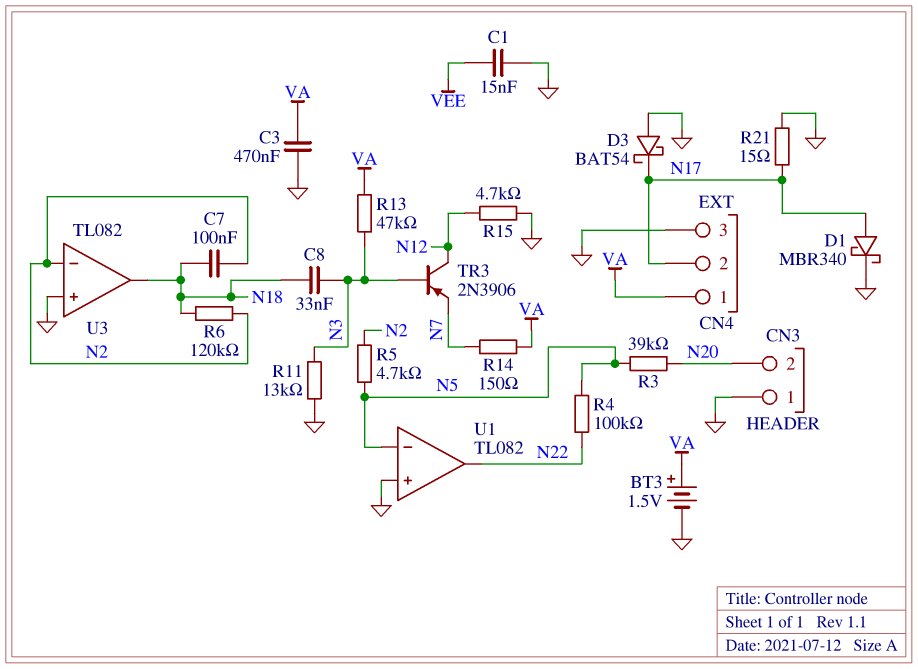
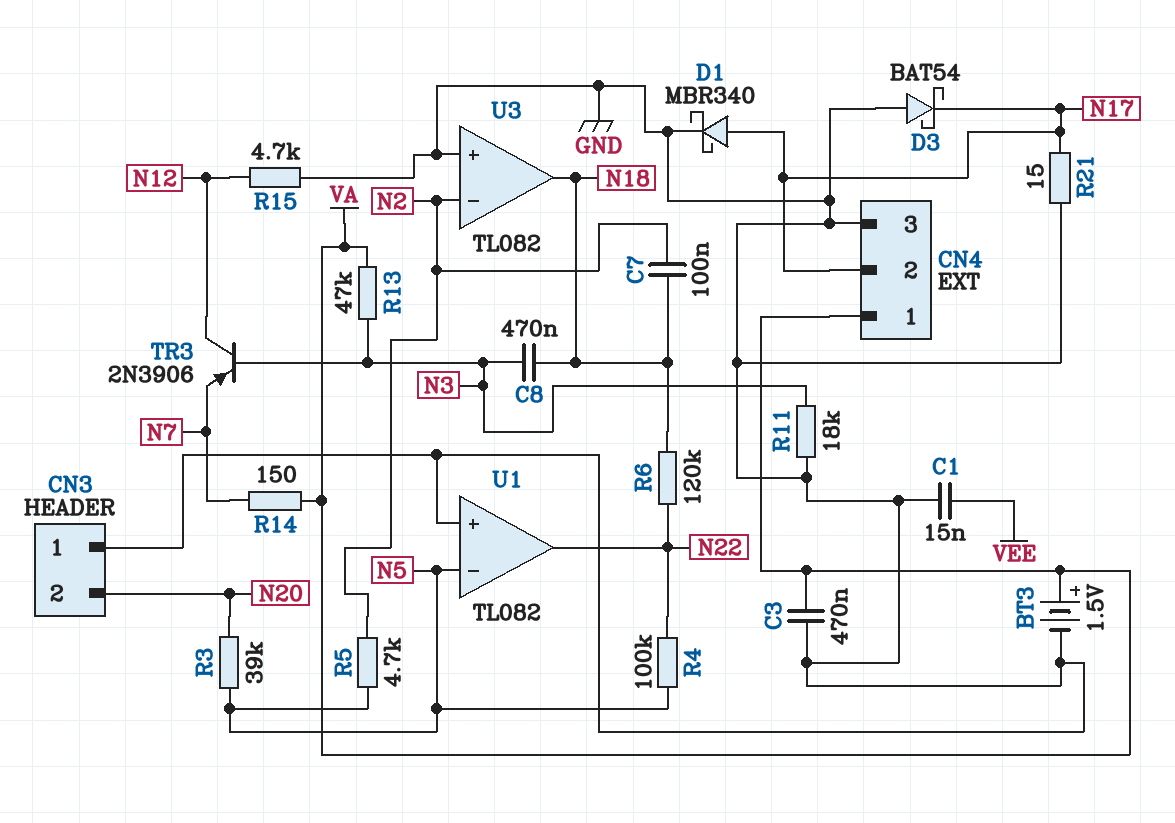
C8: 33nF (N3, N18) -> 470nF (N3, N18)
R6: 120k (N2, N18) -> 120k (N18, N22)
R11: 13k (GND, N3) -> 18k (GND, N3)

